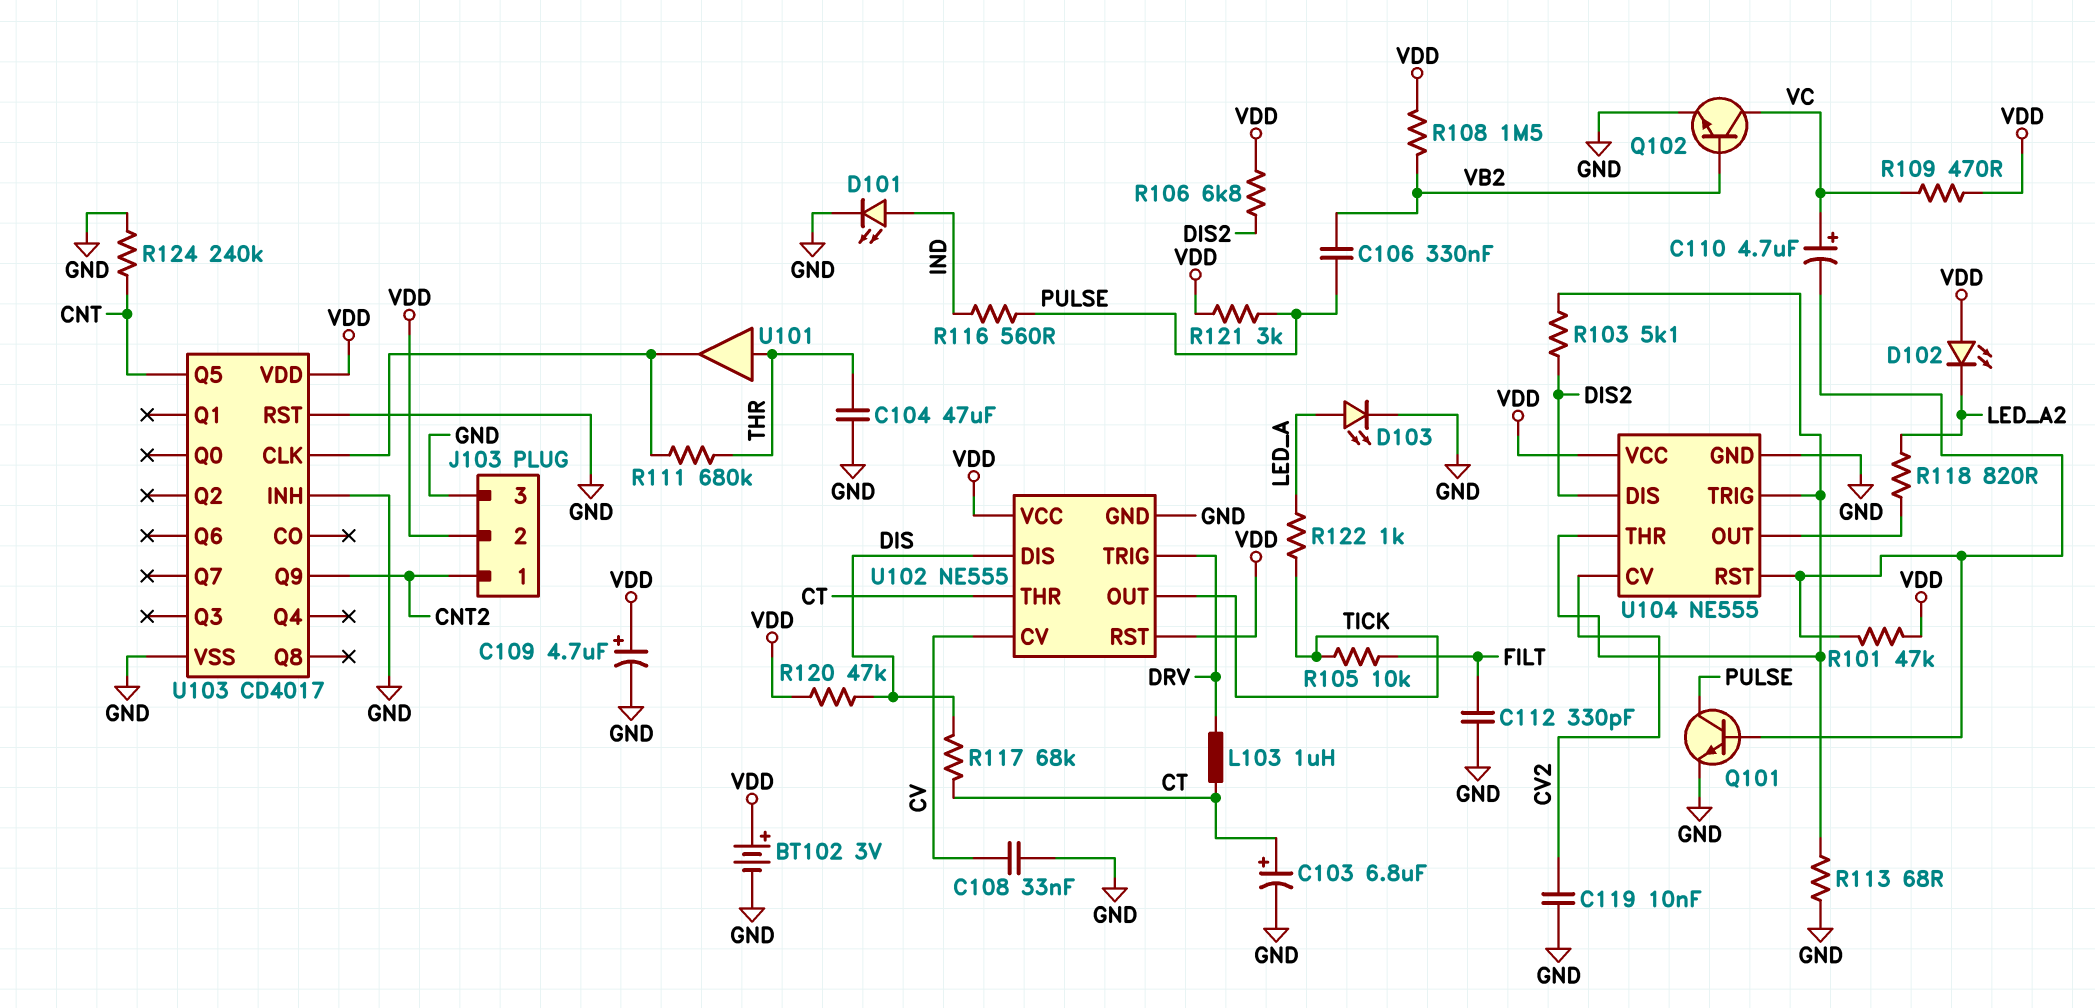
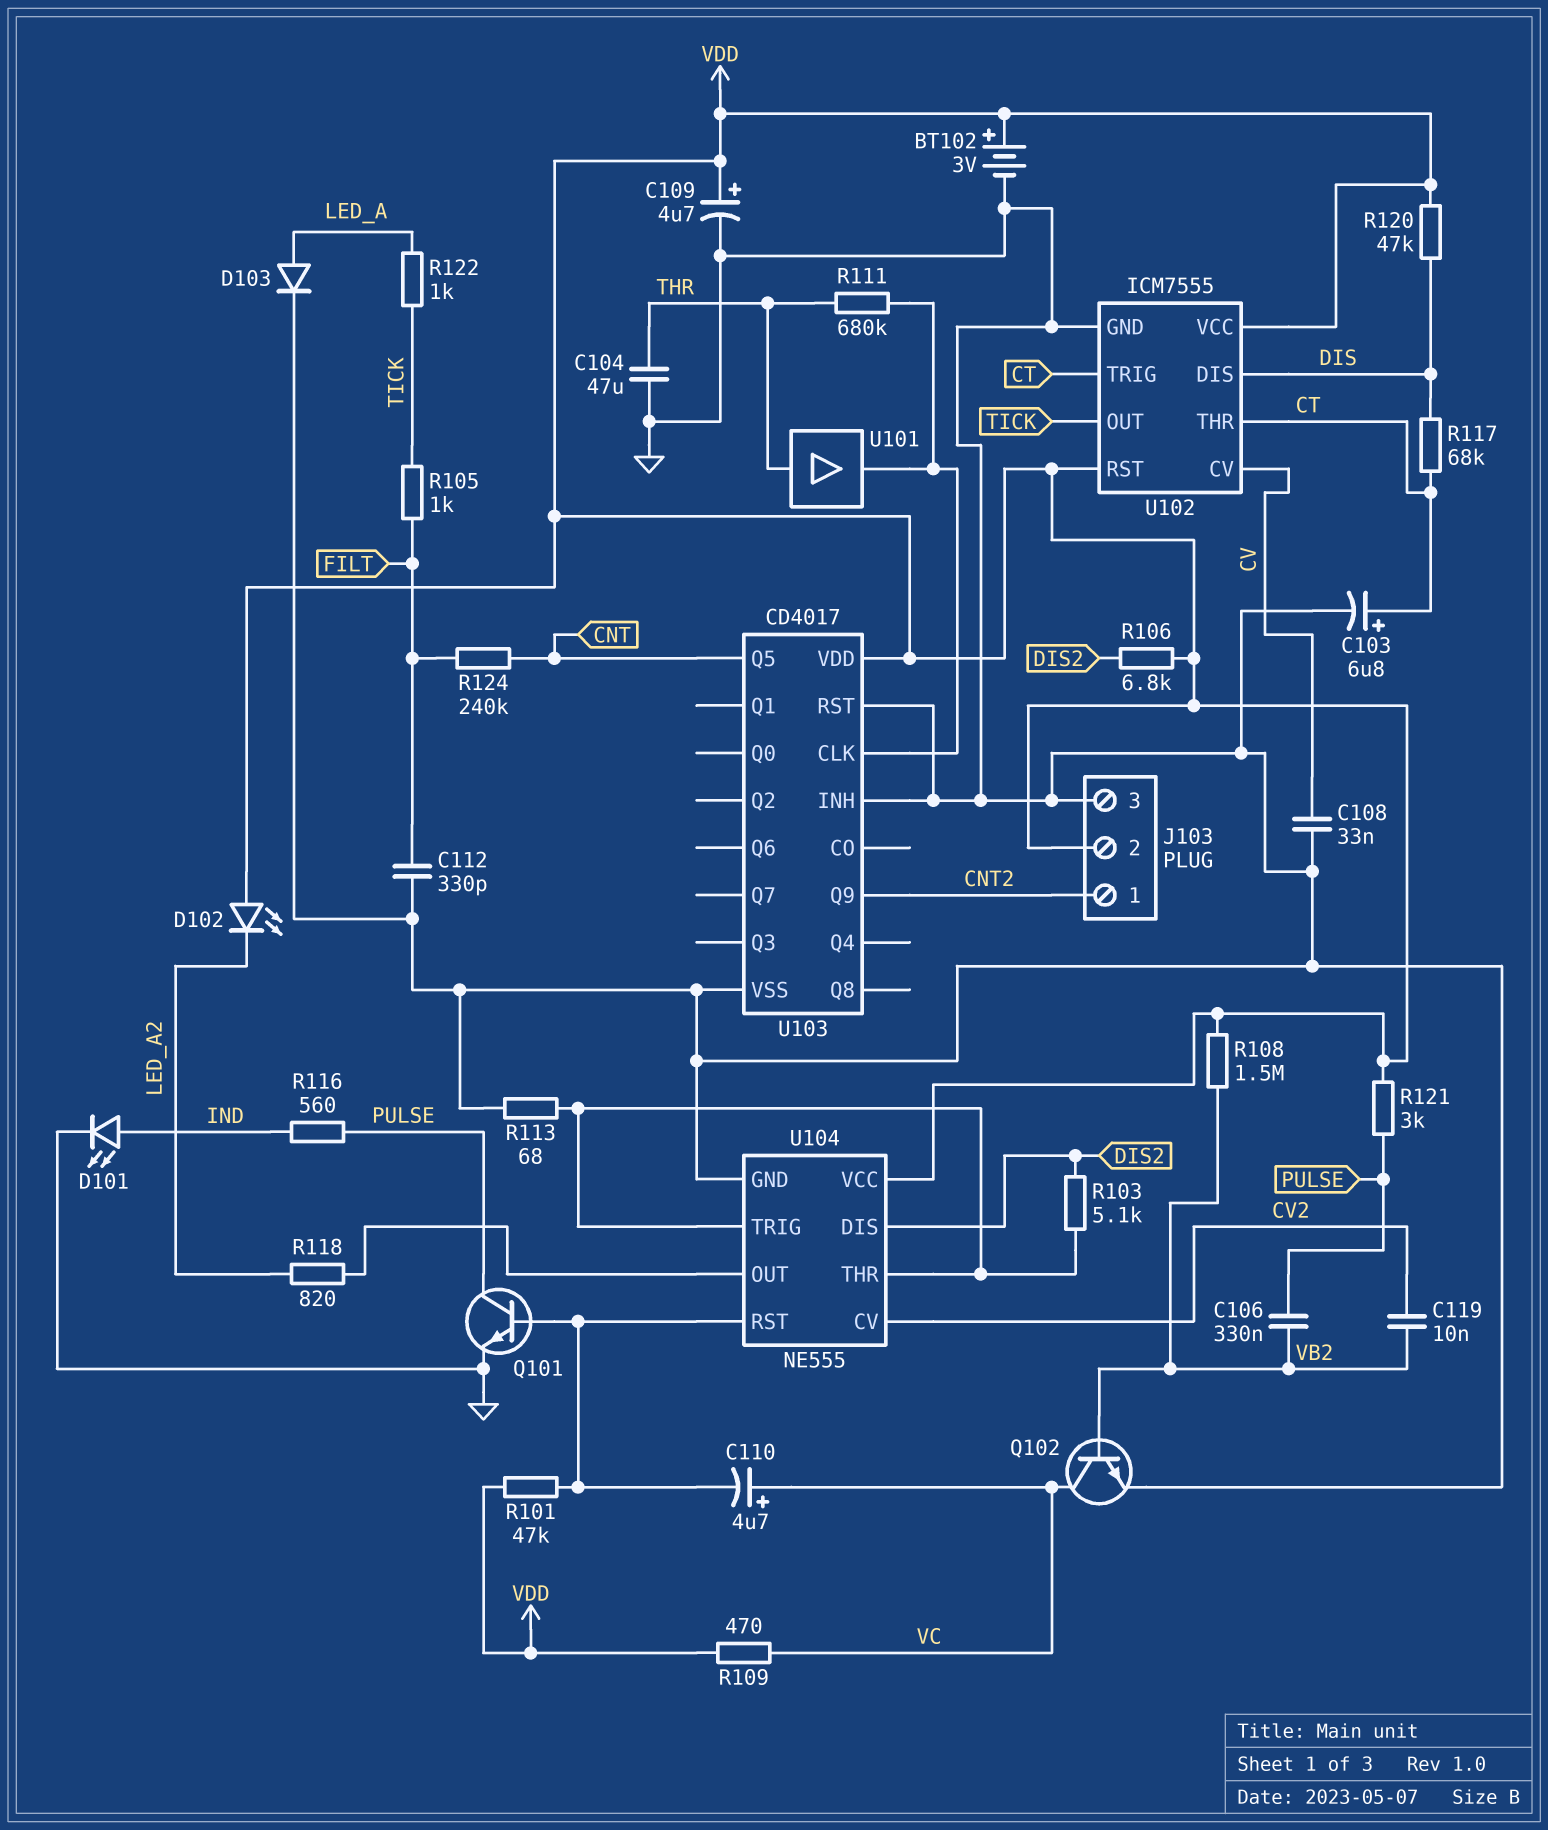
C119: 10nF (CV2, GND) -> 10nF (CV2, VB2)
D103: LED (A LED_A, K GND) -> diode (A LED_A, K GND)
L103: 1uH (CT, DRV) -> none
R105: 10k (FILT, TICK) -> 1k (FILT, TICK)
R124: 240k (CNT, GND) -> 240k (CNT, FILT)
U102: NE555 -> ICM7555
U102 pin TRIG: DRV -> CT

